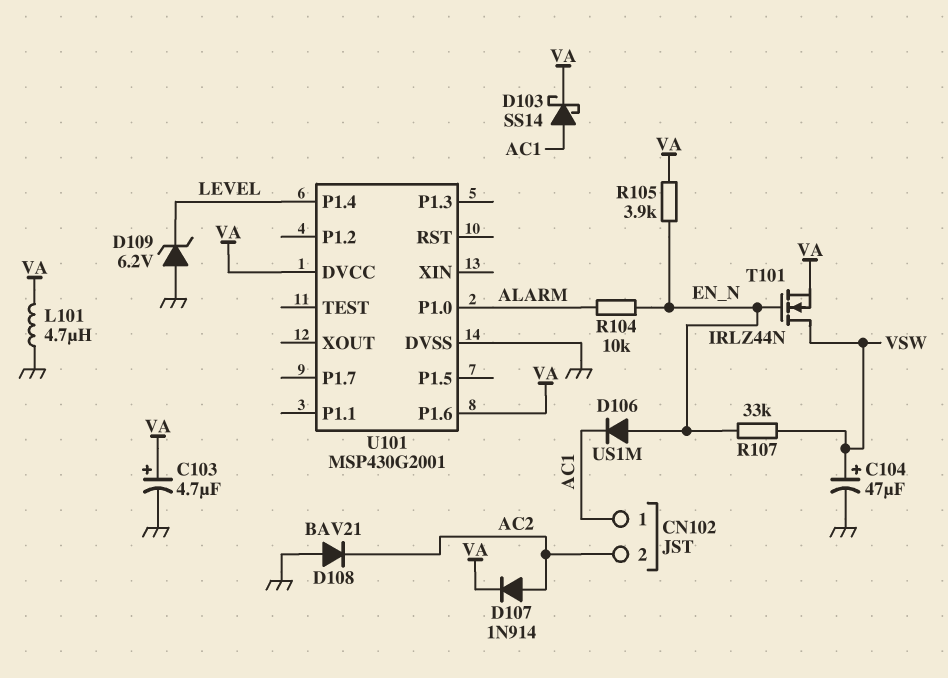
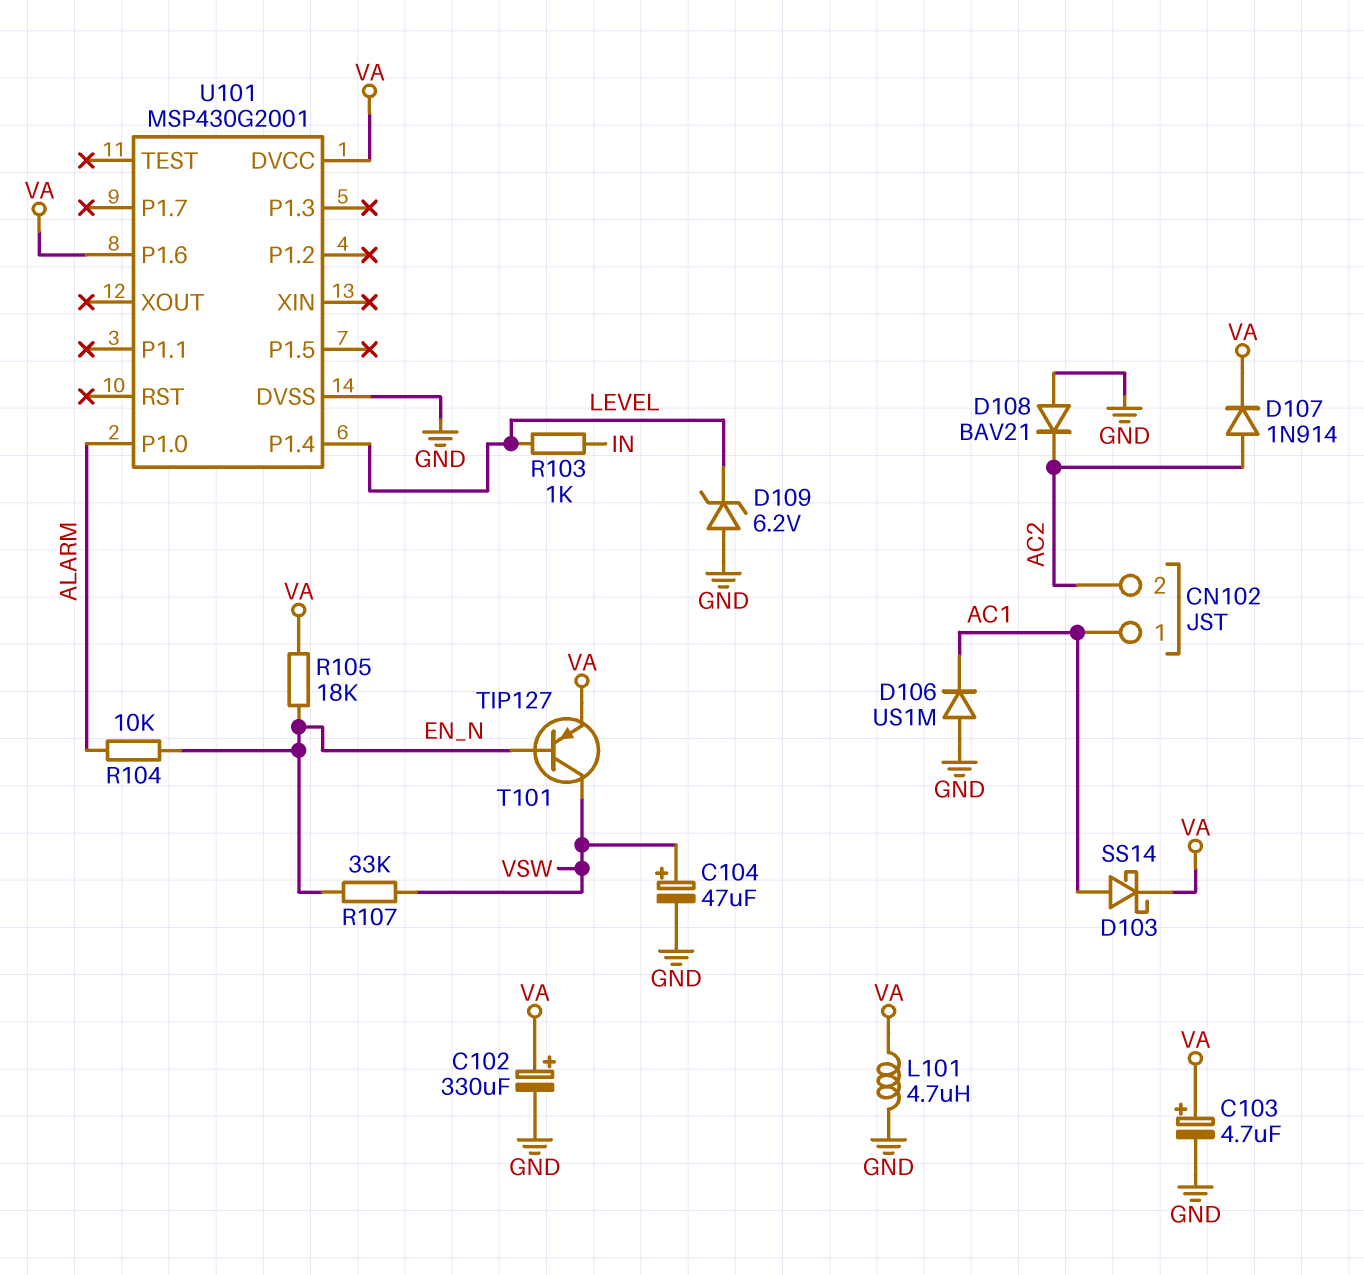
C102: none -> 330uF (plus VA, minus GND)
D106: diode US1M (A EN_N, K AC1) -> diode US1M (A GND, K AC1)
R103: none -> 1k (IN, LEVEL)
R105: 3.9k (EN_N, VA) -> 18k (EN_N, VA)
T101: NMOS IRLZ44N (G EN_N, D VSW, S VA) -> PNP TIP127 (B EN_N, C VSW, E VA)

